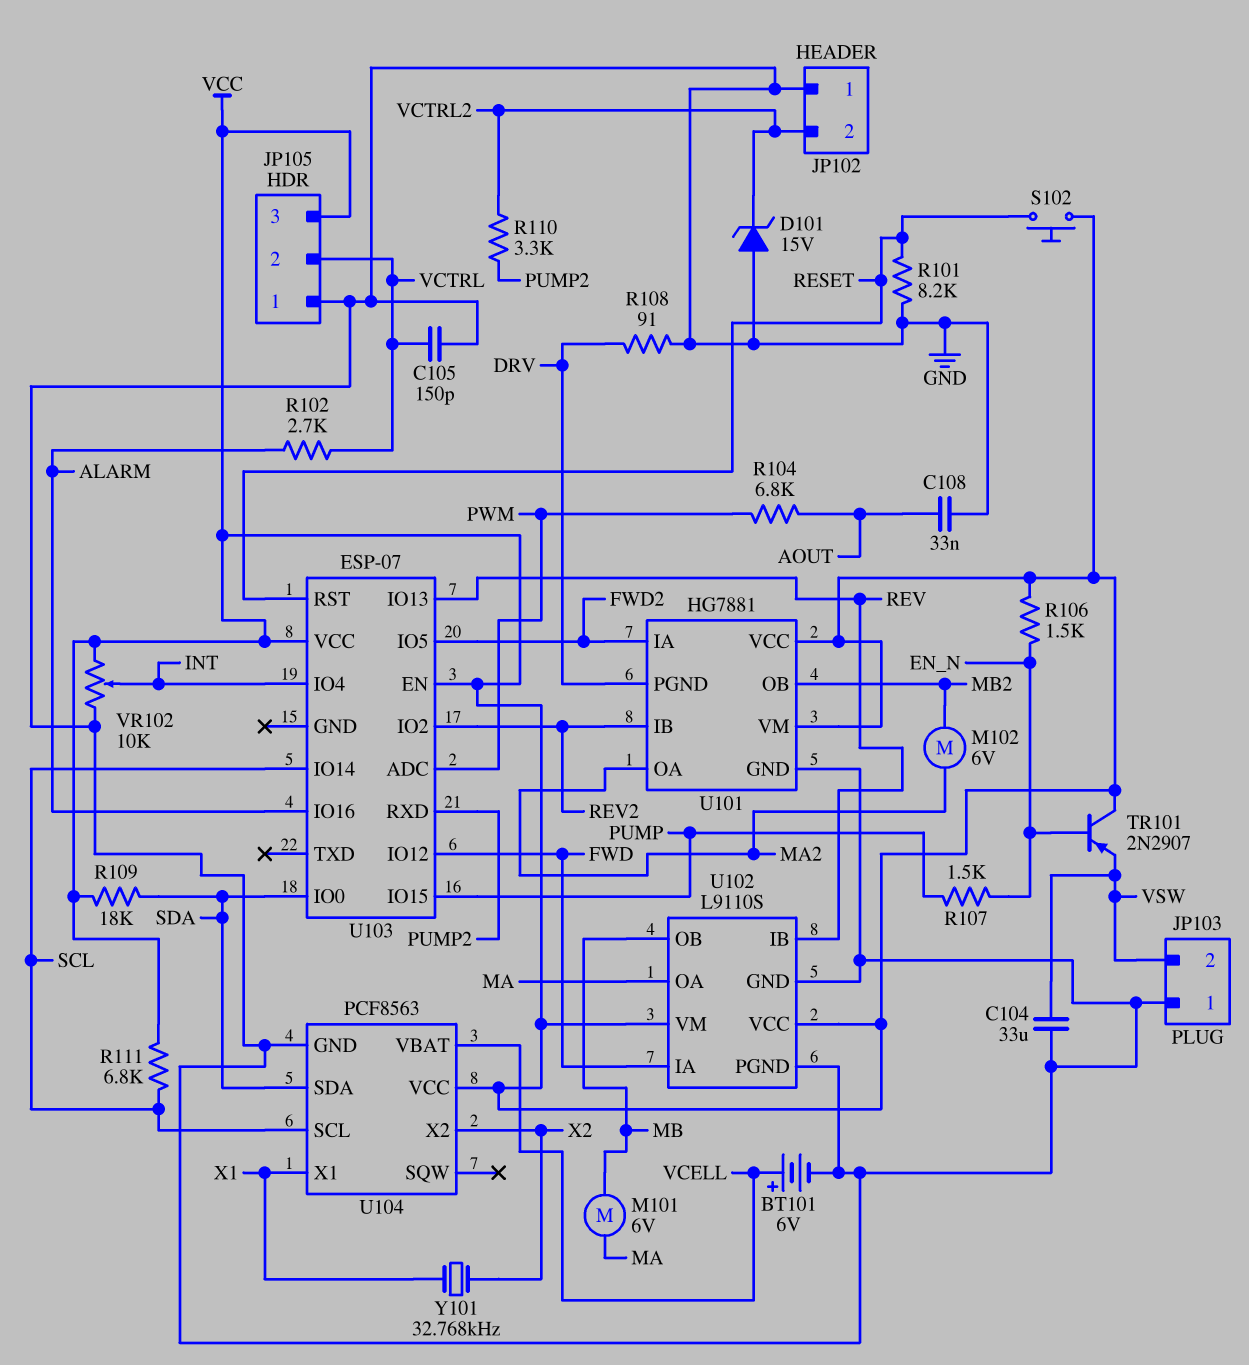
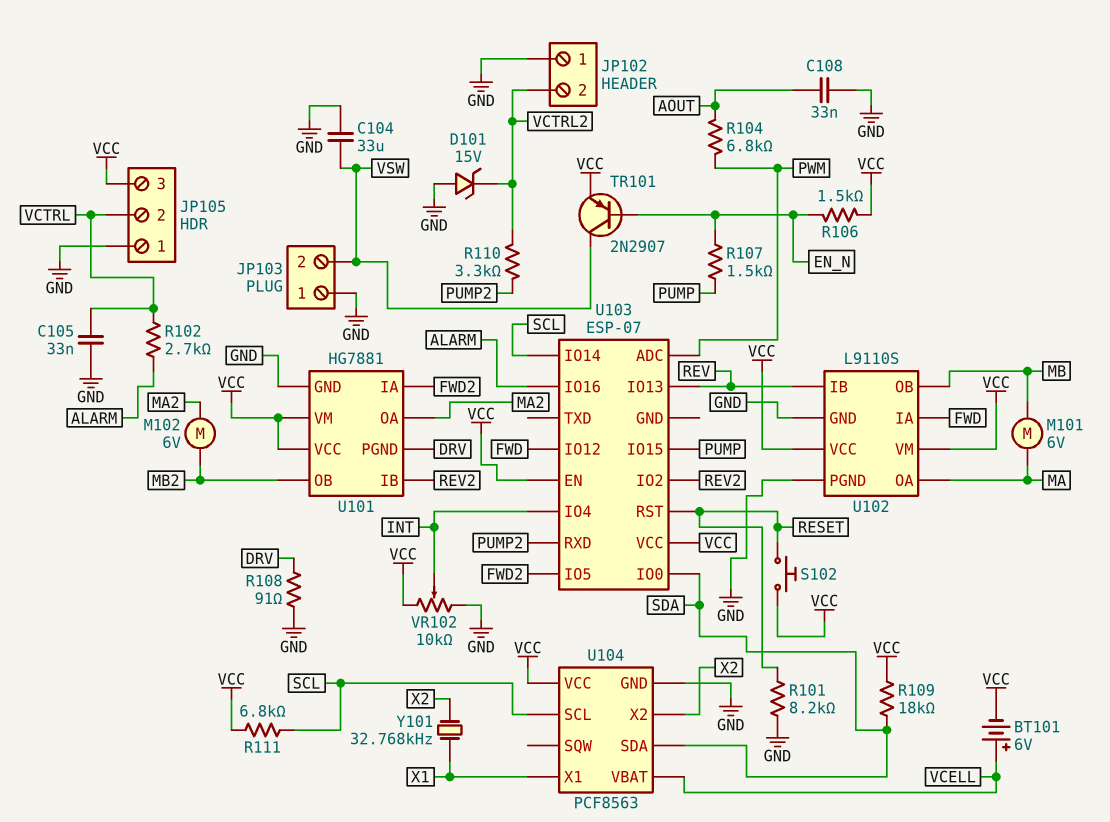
BT101: 6V (plus VCELL, minus GND) -> 6V (plus VCELL, minus VCC)
C105: 150pF (GND, VCTRL) -> 33nF (GND, VCTRL)
TR101: PNP 2N2907 (B EN_N, C VCC, E VSW) -> PNP 2N2907 (B EN_N, C VSW, E VCC)

